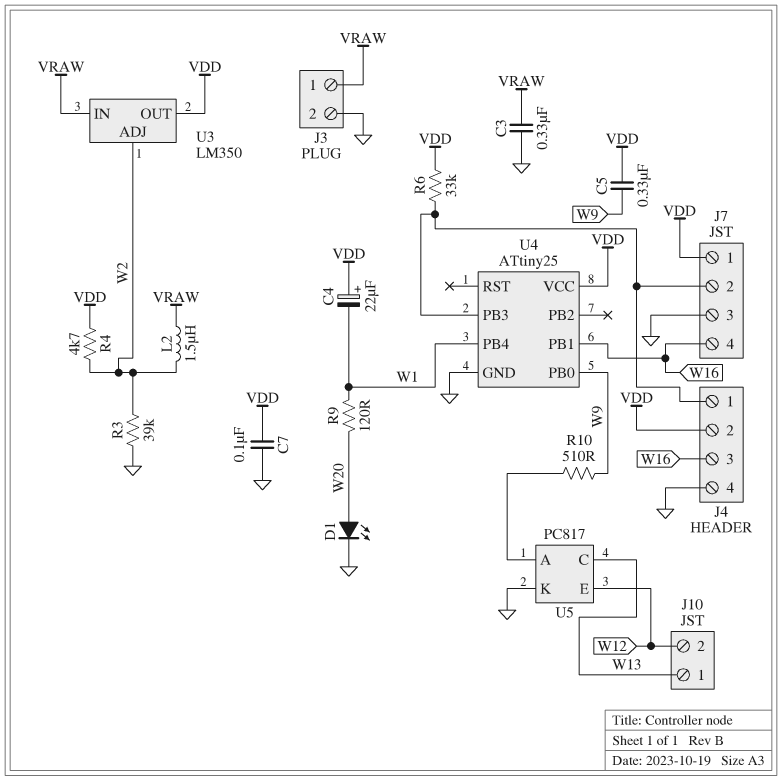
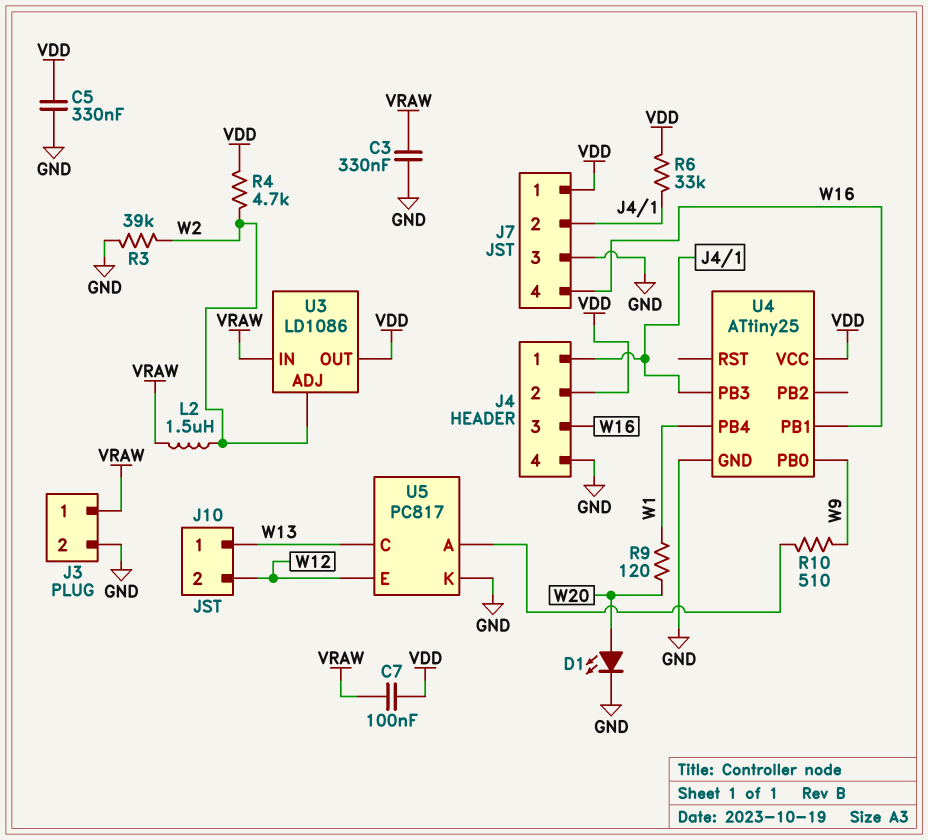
C4: 22uF (plus VDD, minus W1) -> none
C5: 330nF (VDD, W9) -> 330nF (GND, VDD)
C7: 100nF (GND, VDD) -> 100nF (VDD, VRAW)
U3: LM350 -> LD1086

